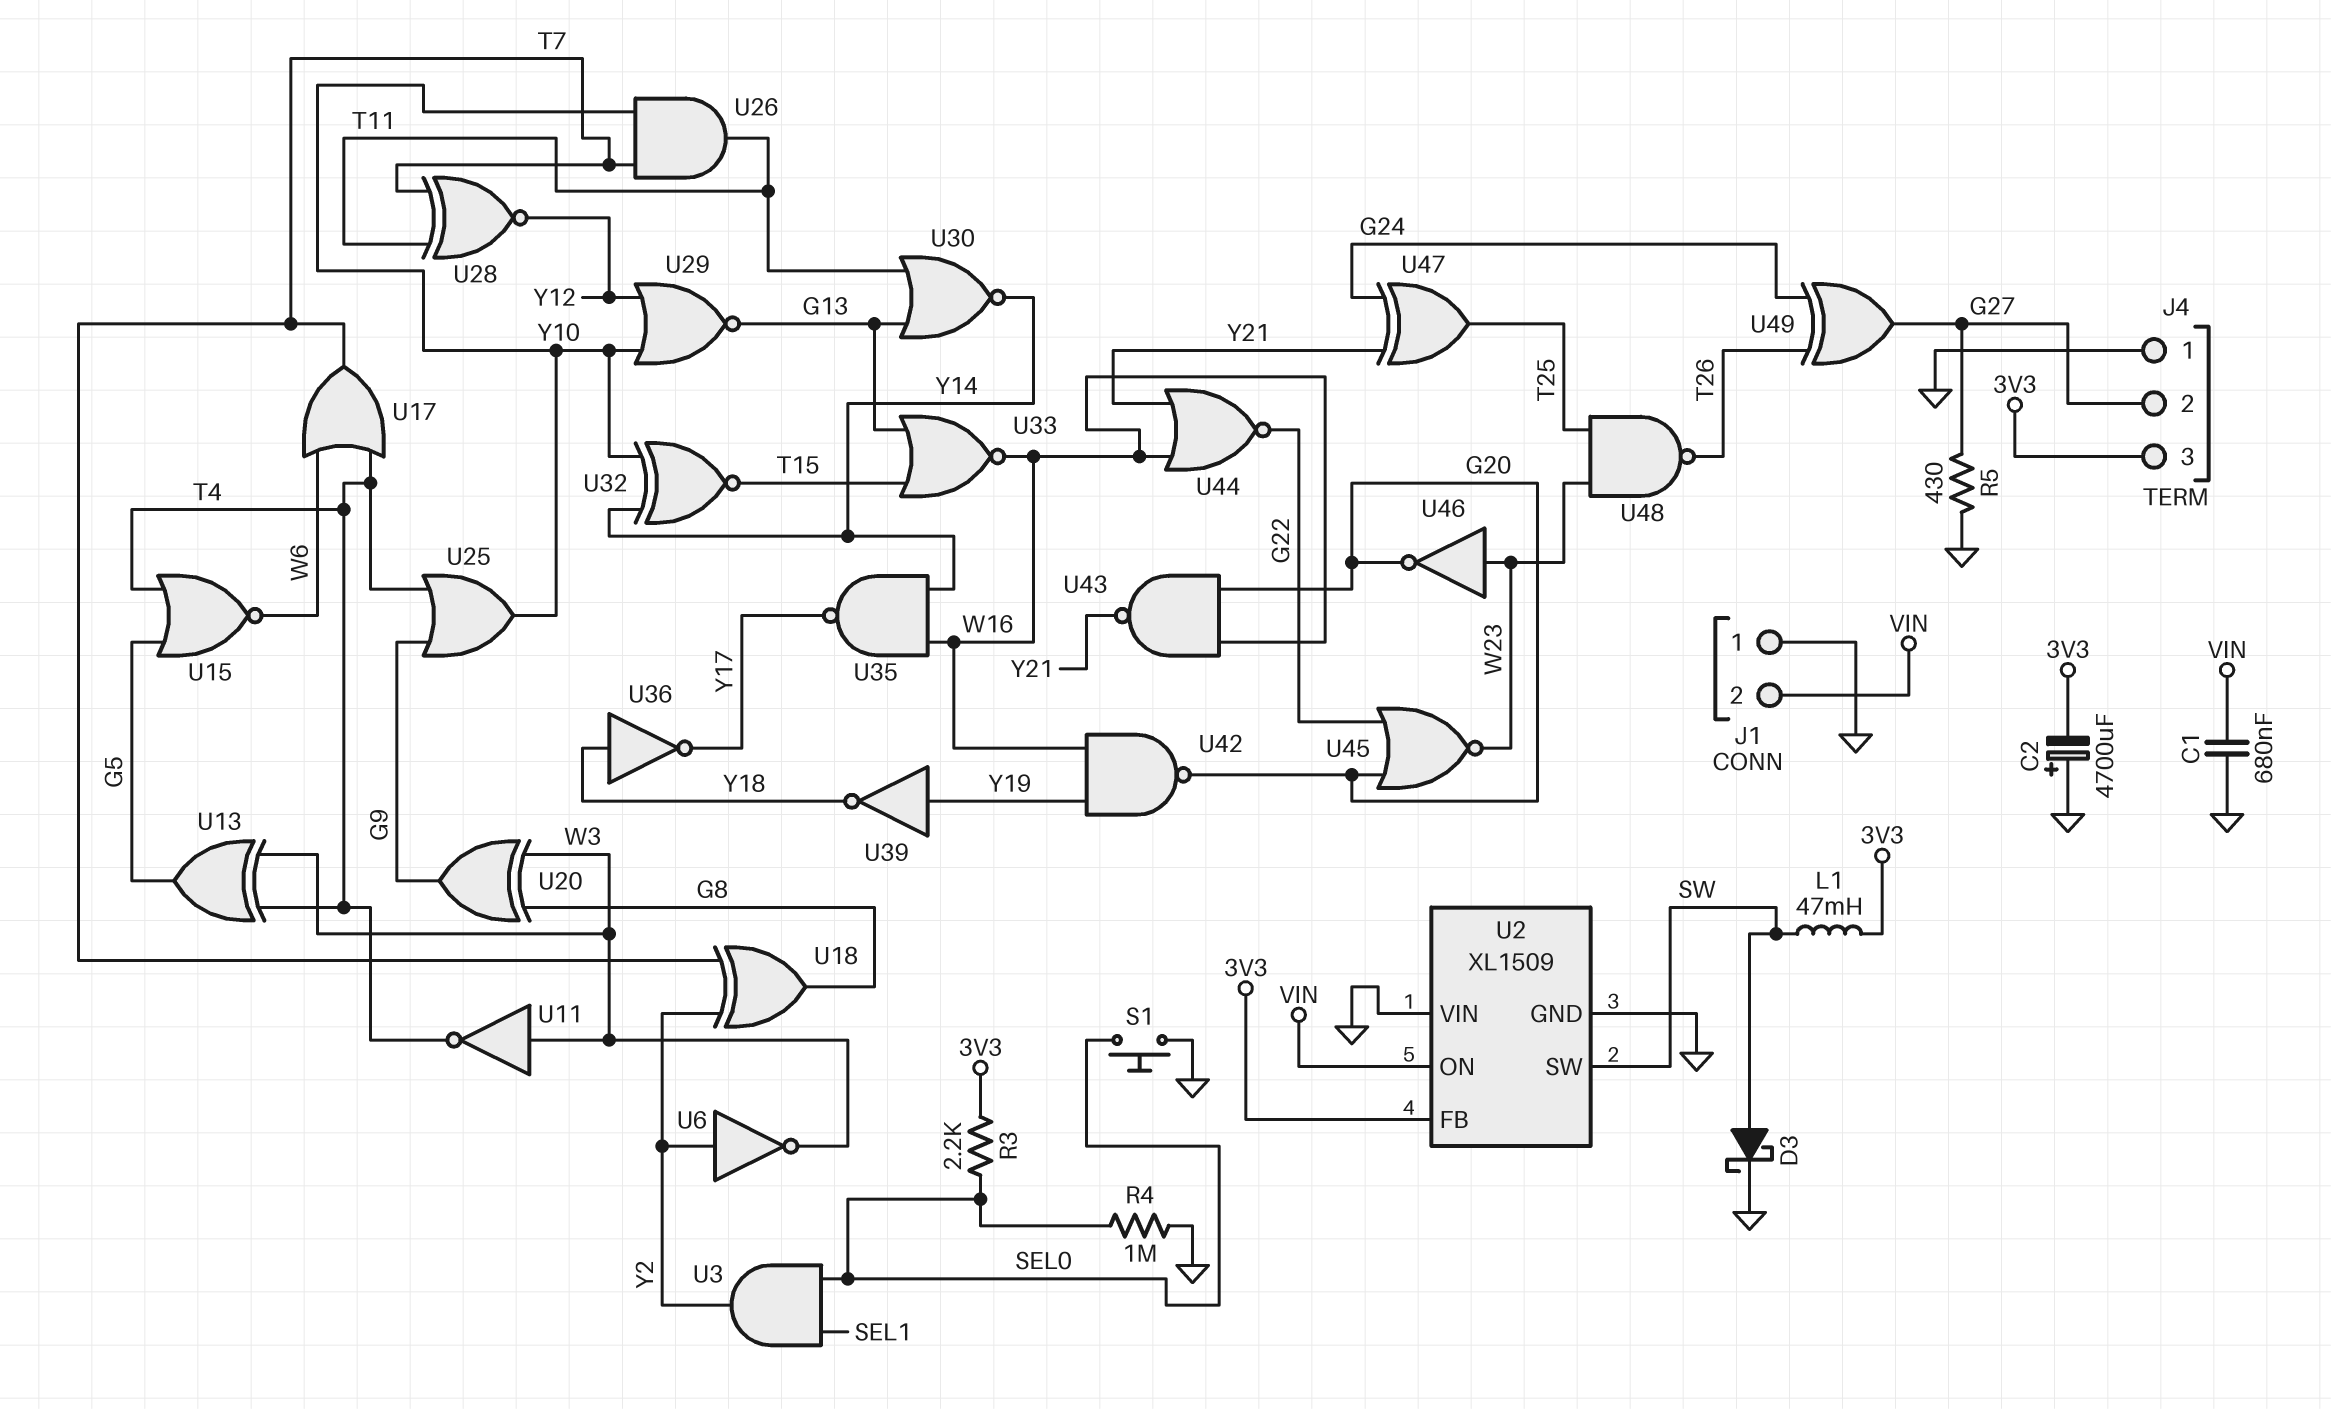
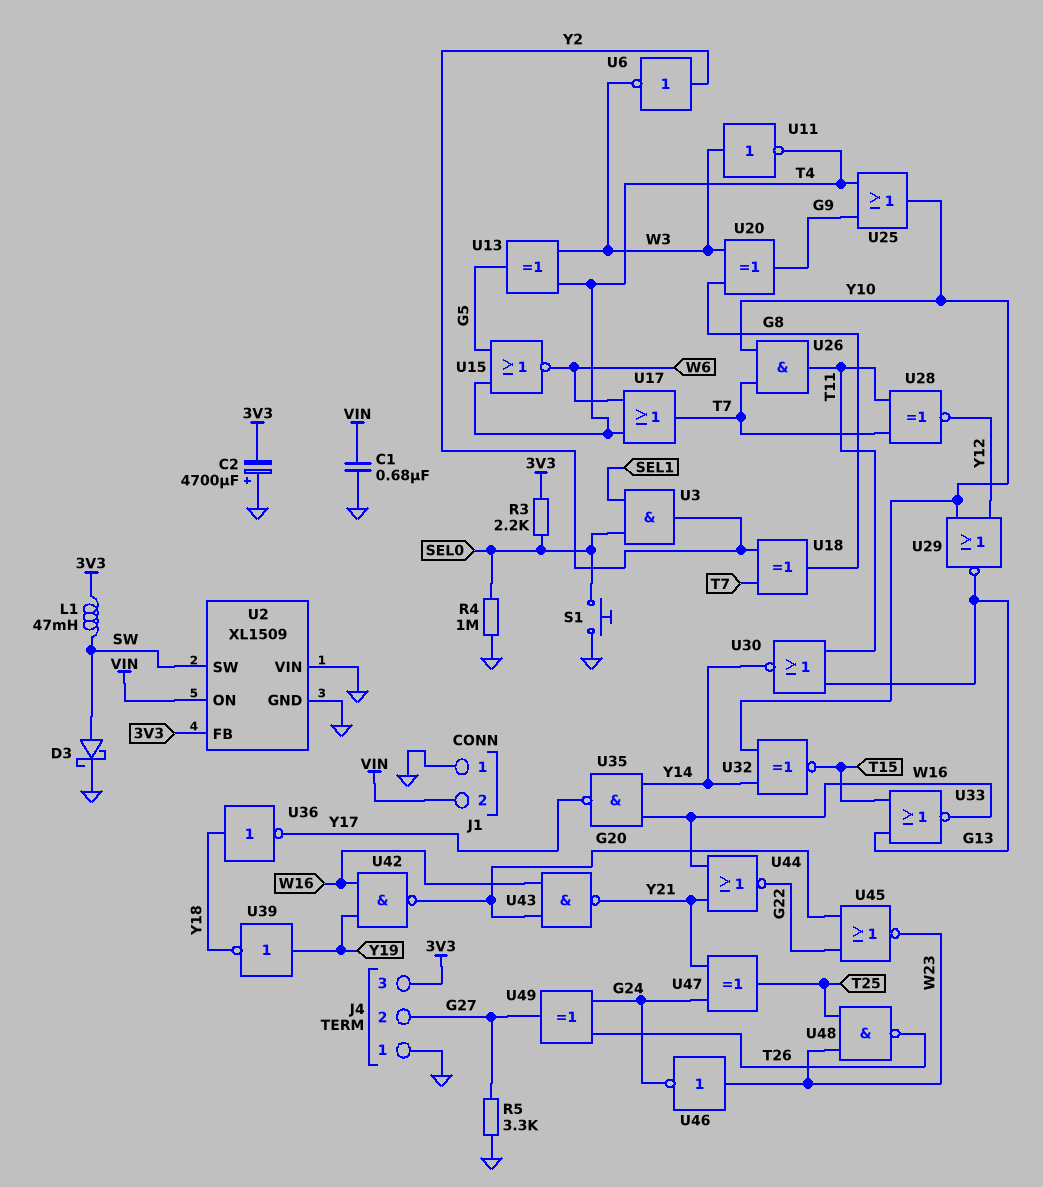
R5: 430 (G27, GND) -> 3.3k (G27, GND)
U46: NOT (in W23, out G20) -> NOT (in W23, out G24)

